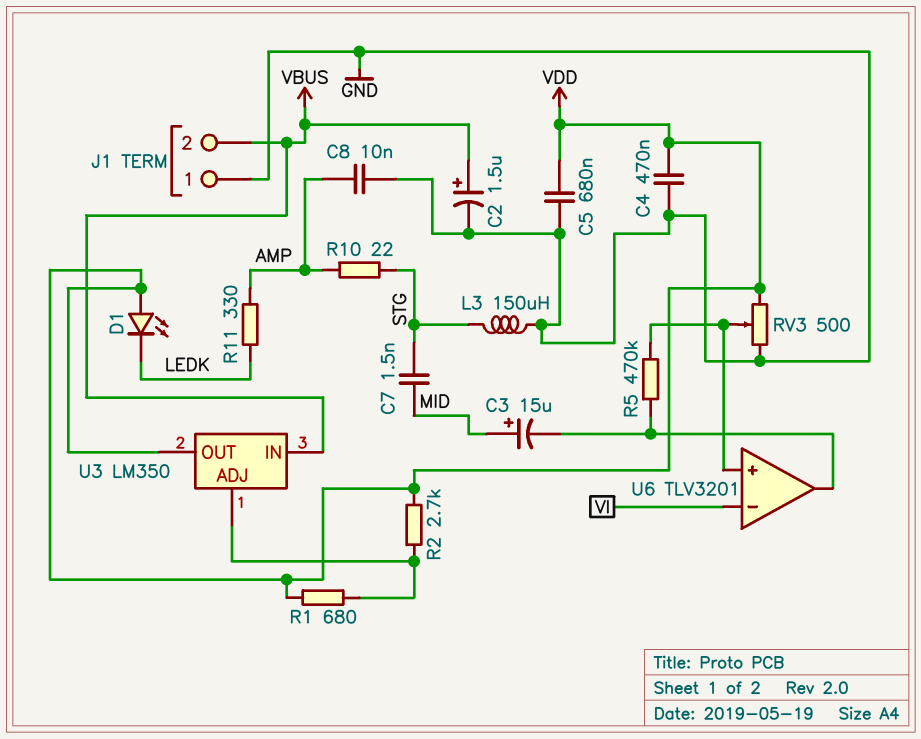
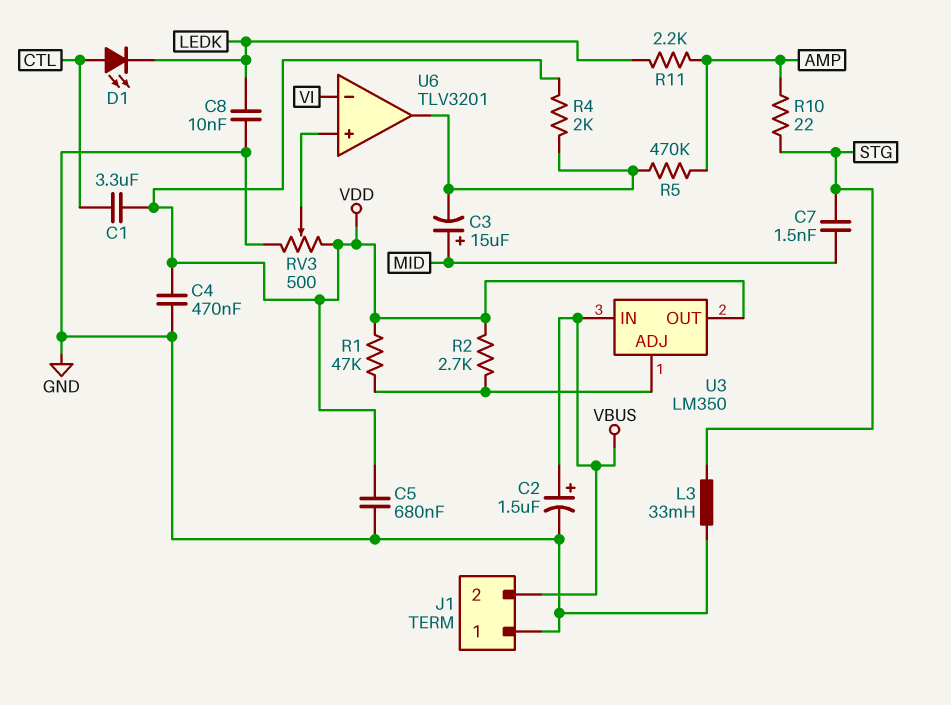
C1: none -> 3.3uF (CTL, VDD)
C8: 10nF (AMP, GND) -> 10nF (GND, LEDK)
D1: LED (A VDD, K LEDK) -> LED (A CTL, K LEDK)
L3: 150uH (GND, STG) -> 33mH (GND, STG)
R1: 680 (U3/ADJ, VDD) -> 47k (U3/ADJ, VDD)
R4: none -> 2k (U6/out, VDD)
R5: 470k (U6/in+, U6/out) -> 470k (AMP, U6/out)
R11: 330 (AMP, LEDK) -> 2.2k (AMP, LEDK)

